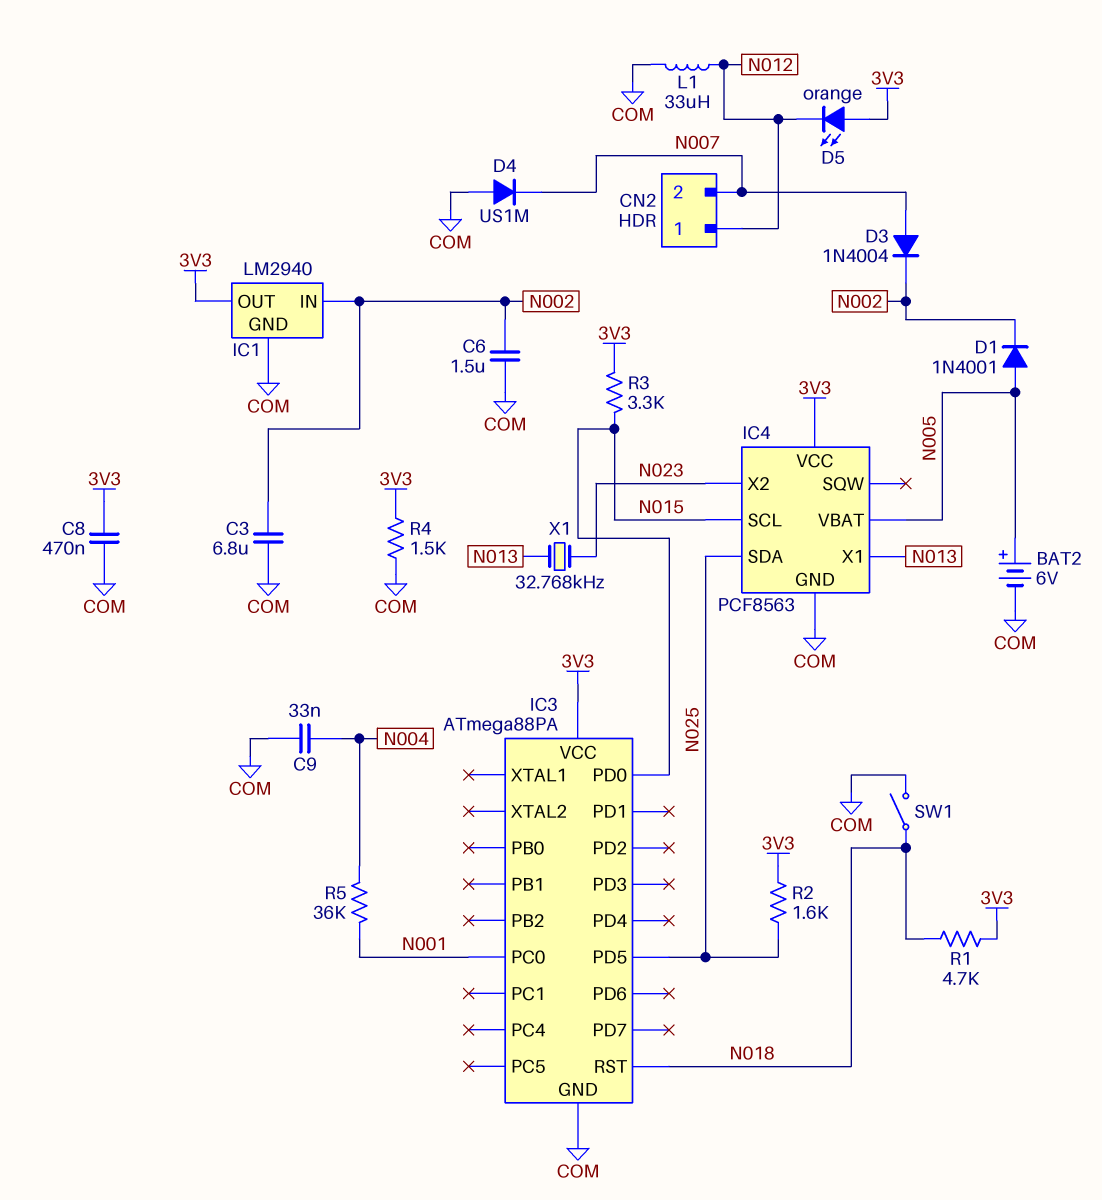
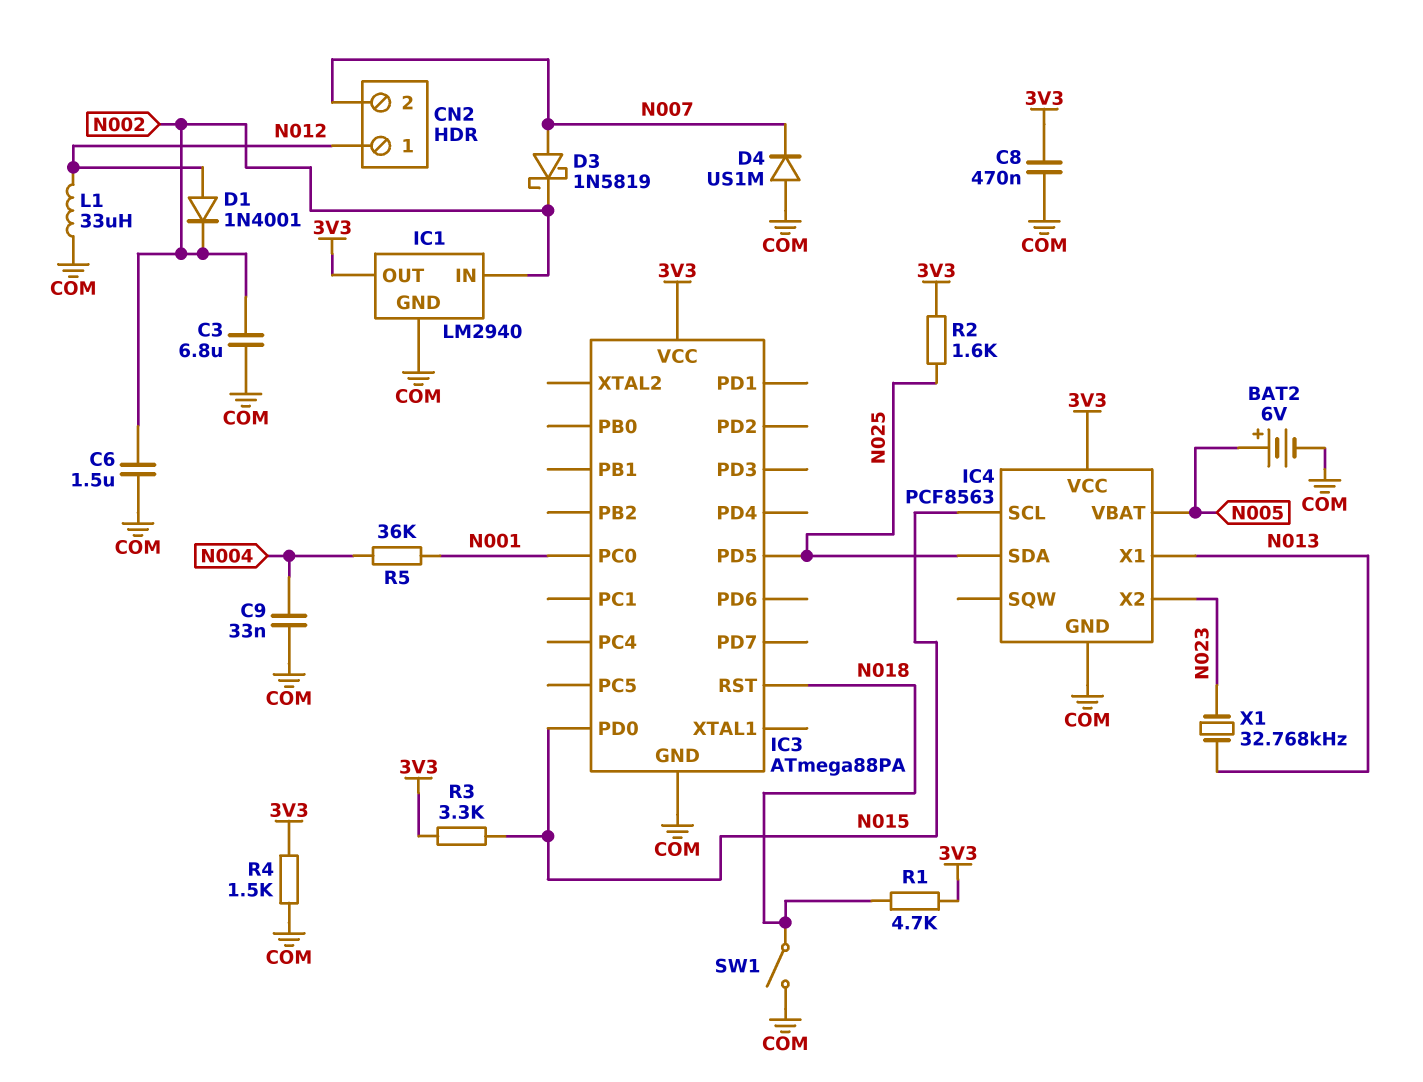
D1: diode 1N4001 (A N005, K N002) -> diode 1N4001 (A N012, K N002)
D3: diode 1N4004 (A N007, K N002) -> schottky 1N5819 (A N007, K N002)
D5: LED orange (A 3V3, K N012) -> none

